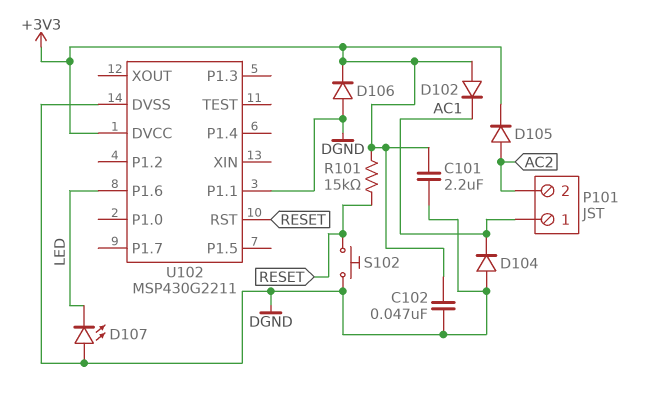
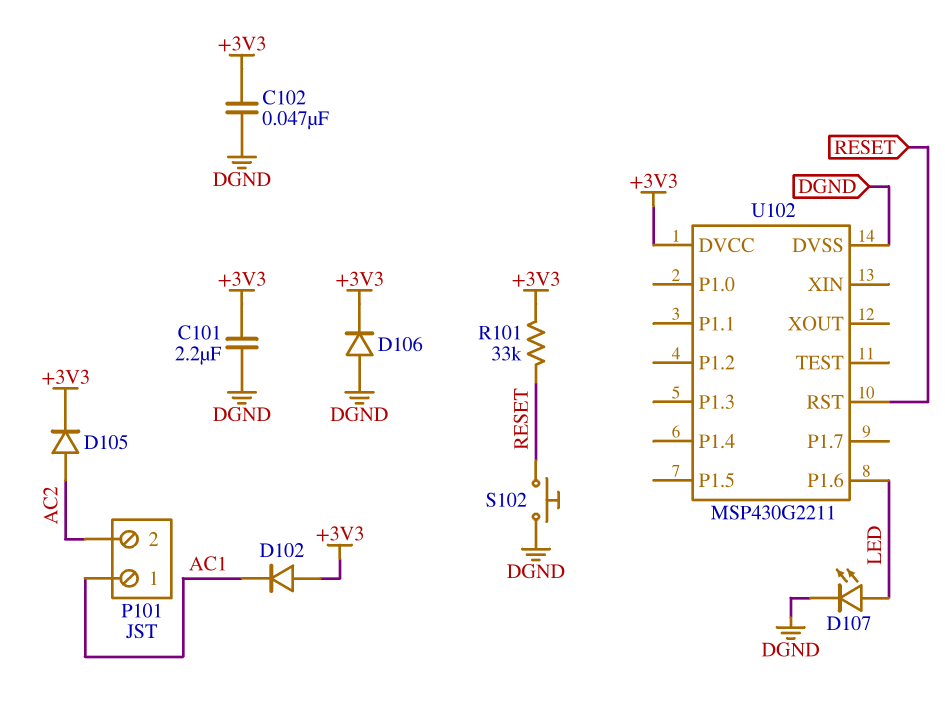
D104: diode (A DGND, K AC1) -> none
D107: LED (A DGND, K LED) -> LED (A LED, K DGND)
R101: 15k (+3V3, RESET) -> 33k (+3V3, RESET)
U102 pin P1.1: DGND -> none

